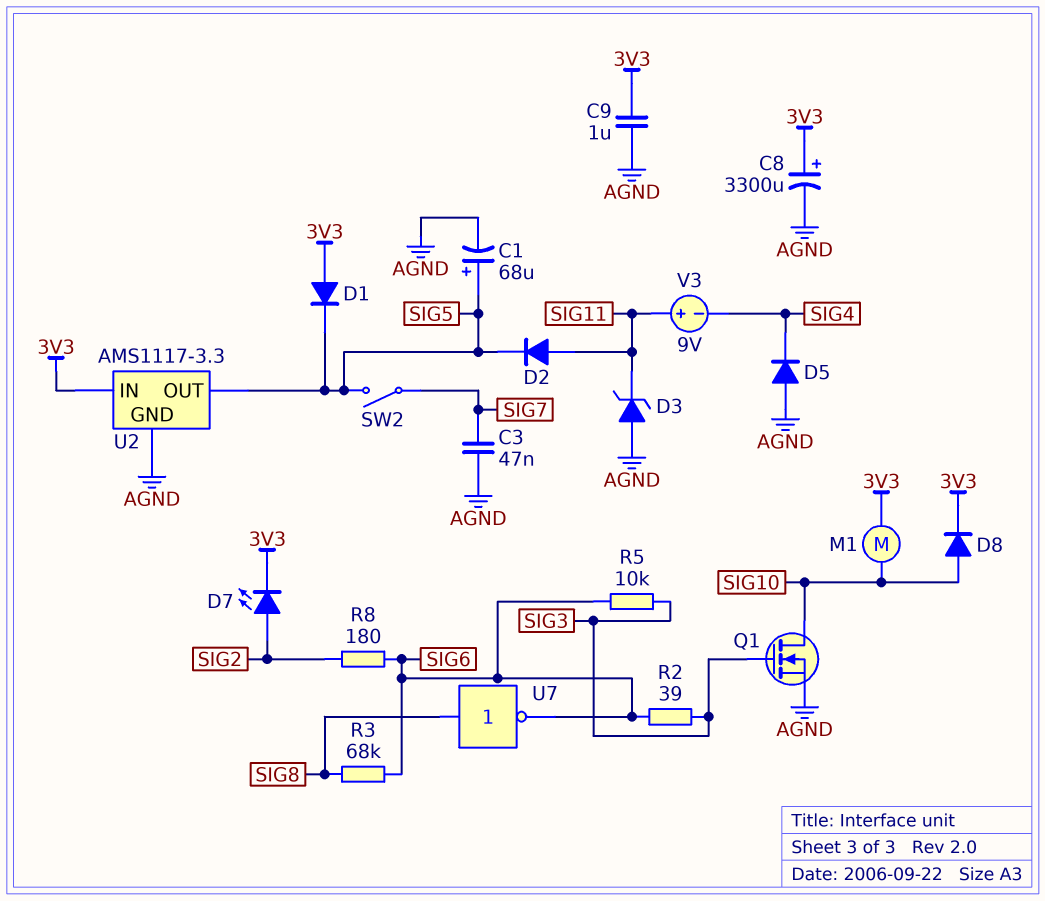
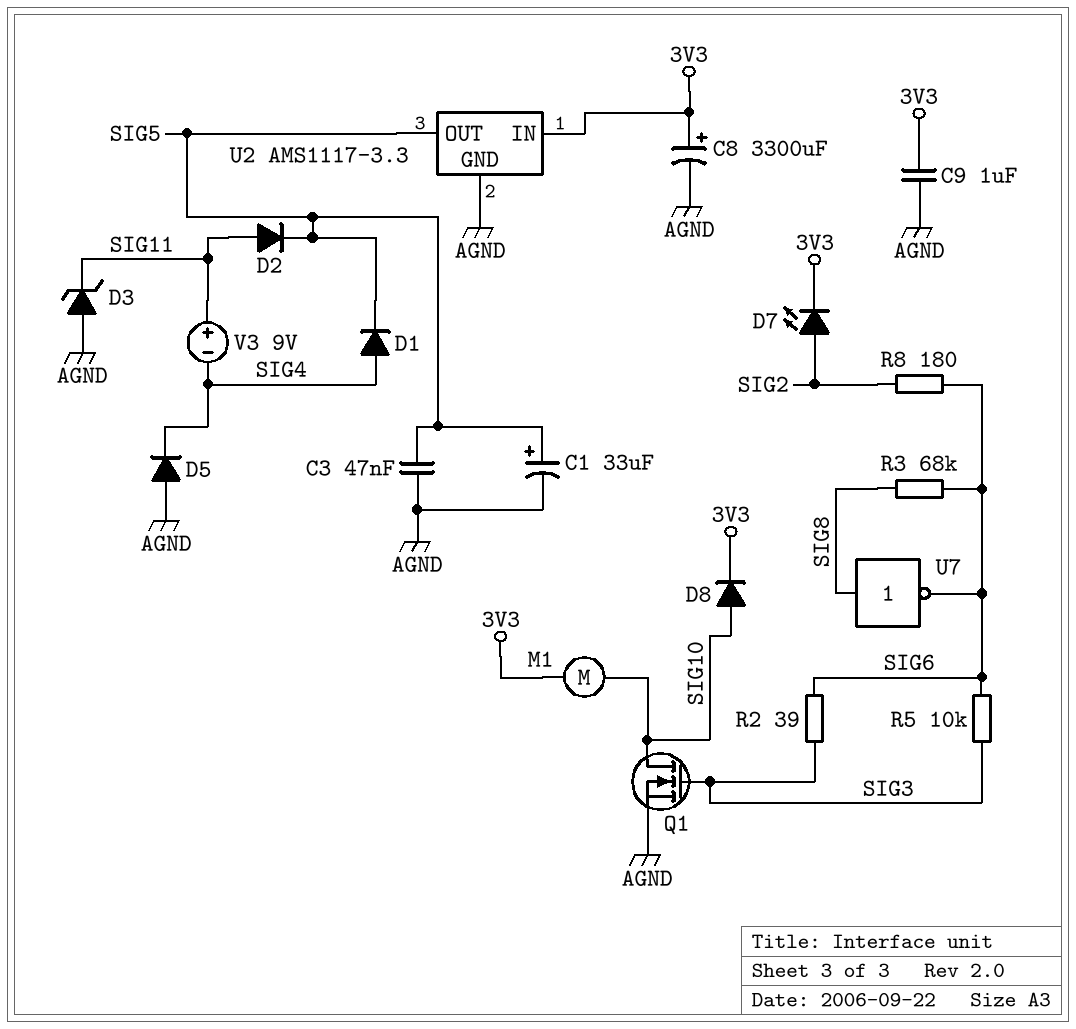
C1: 68uF (plus SIG5, minus AGND) -> 33uF (plus SIG5, minus AGND)
C3: 47nF (AGND, SIG7) -> 47nF (AGND, SIG5)
D1: diode (A 3V3, K SIG5) -> diode (A SIG4, K SIG5)
SW2: switch (SIG5, SIG7) -> none

